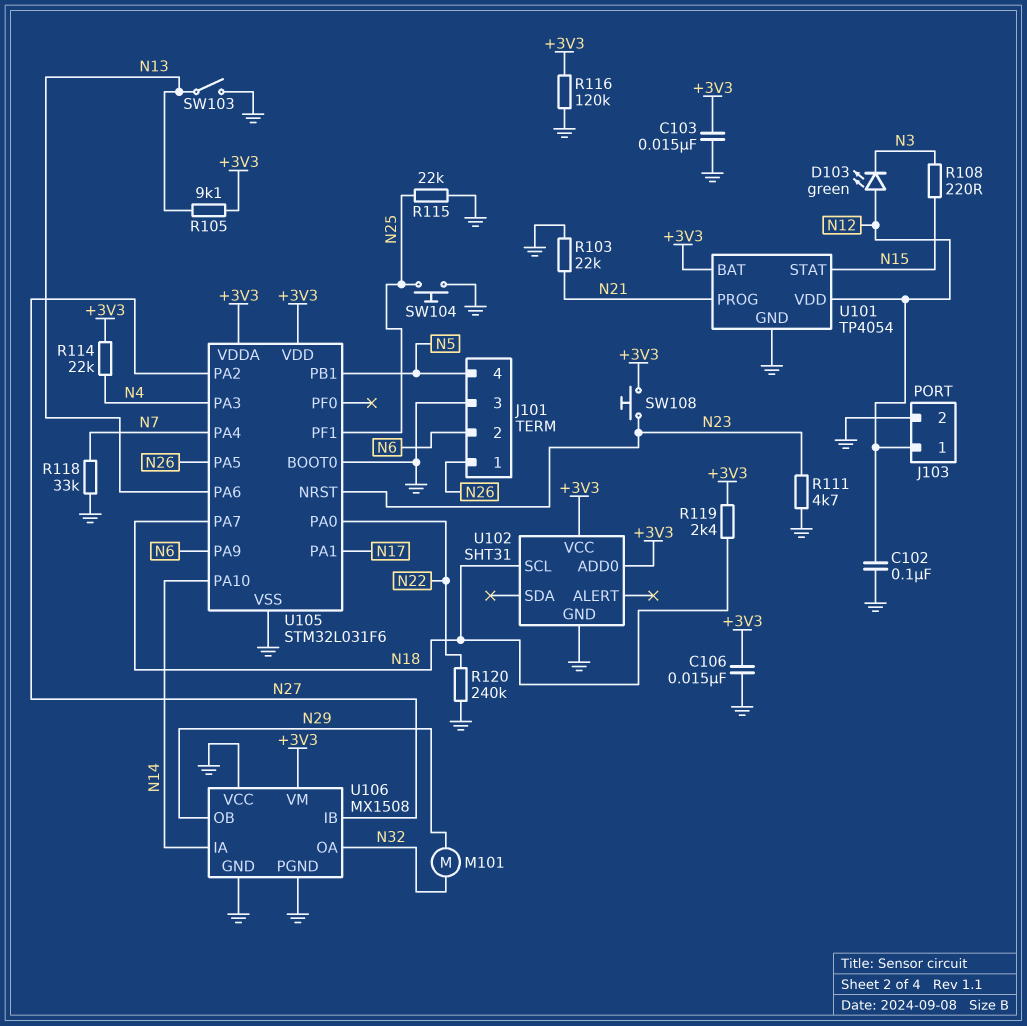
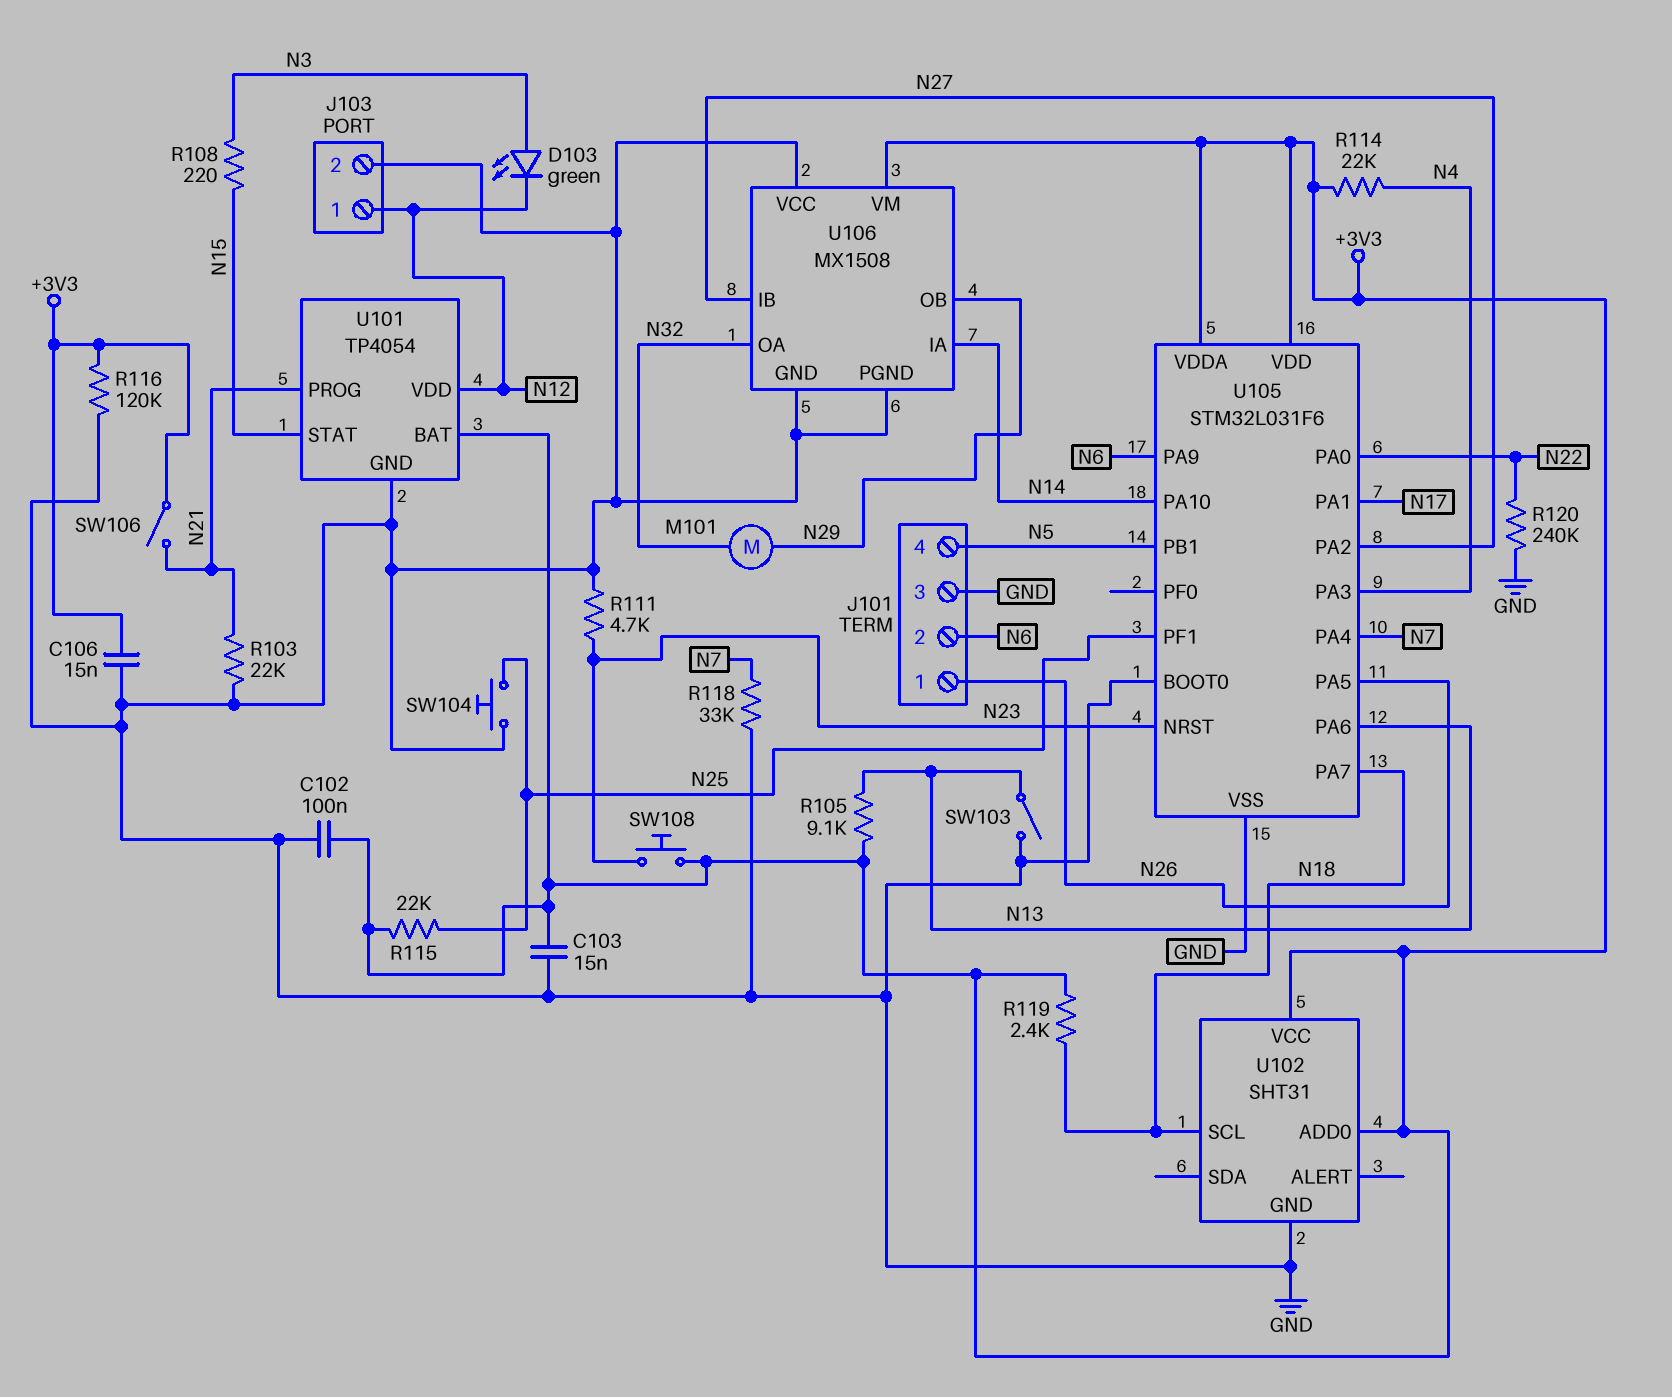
C102: 100nF (GND, N12) -> 100nF (+3V3, GND)
D103: LED green (A N12, K N3) -> LED green (A N3, K N12)
R115: 22k (GND, N25) -> 22k (+3V3, N25)
SW106: none -> switch (+3V3, N21)

